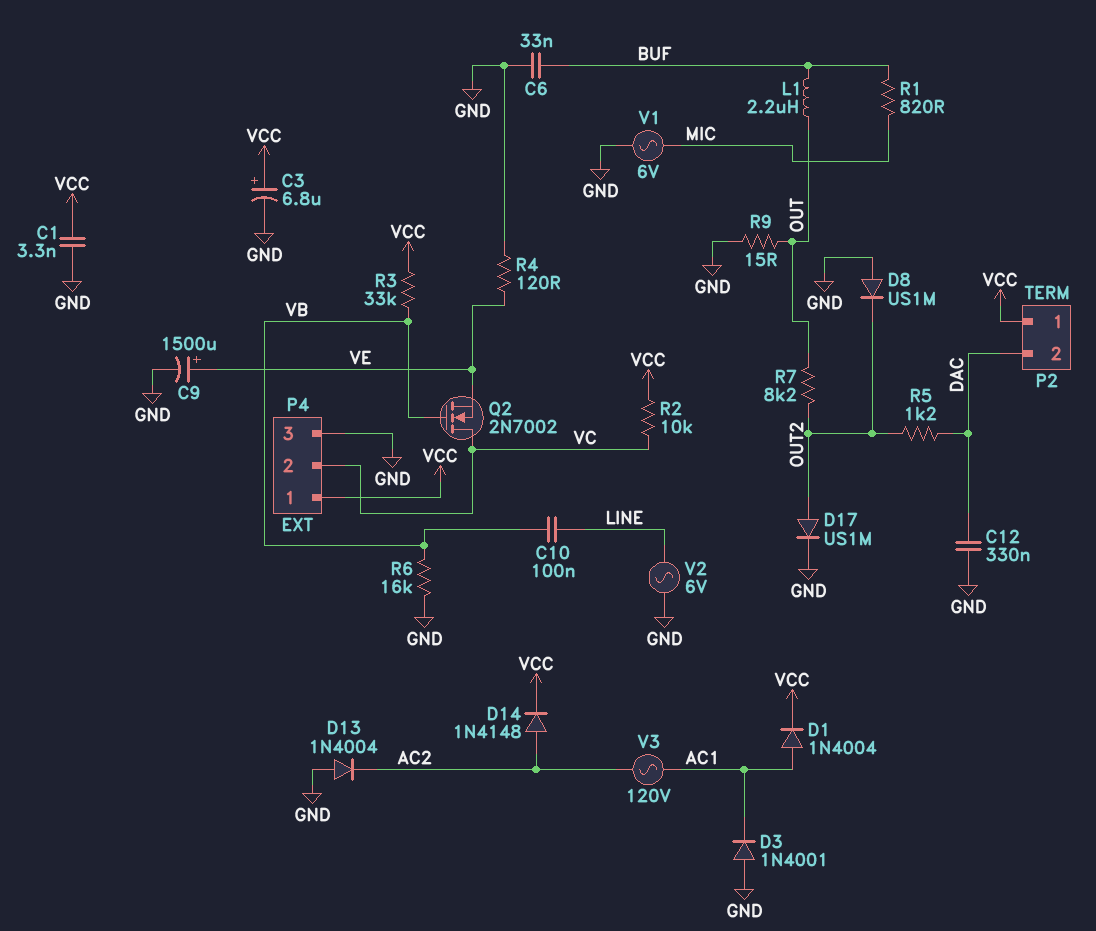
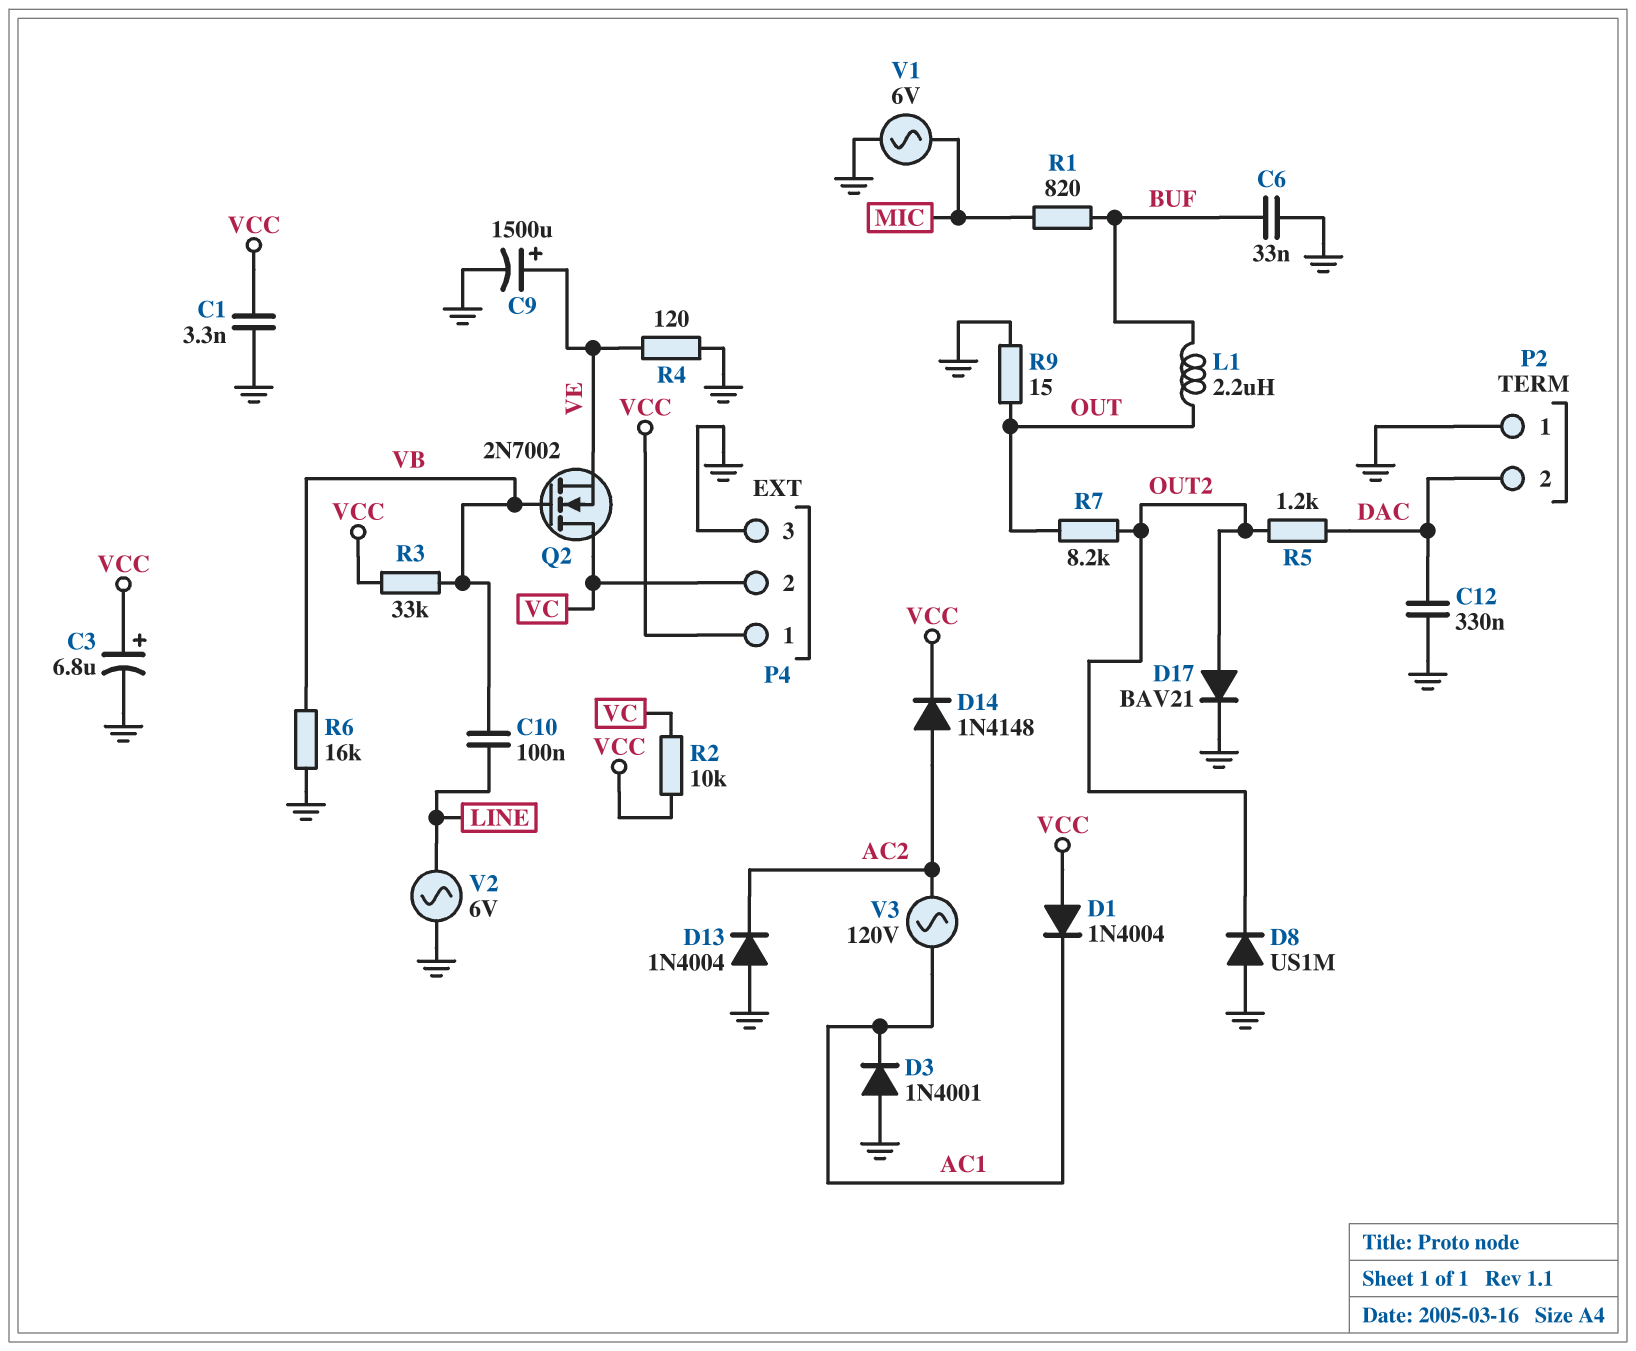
D1: diode 1N4004 (A AC1, K VCC) -> diode 1N4004 (A VCC, K AC1)
D17: diode US1M (A OUT2, K GND) -> diode BAV21 (A OUT2, K GND)
P2 pin 1: VCC -> GND

